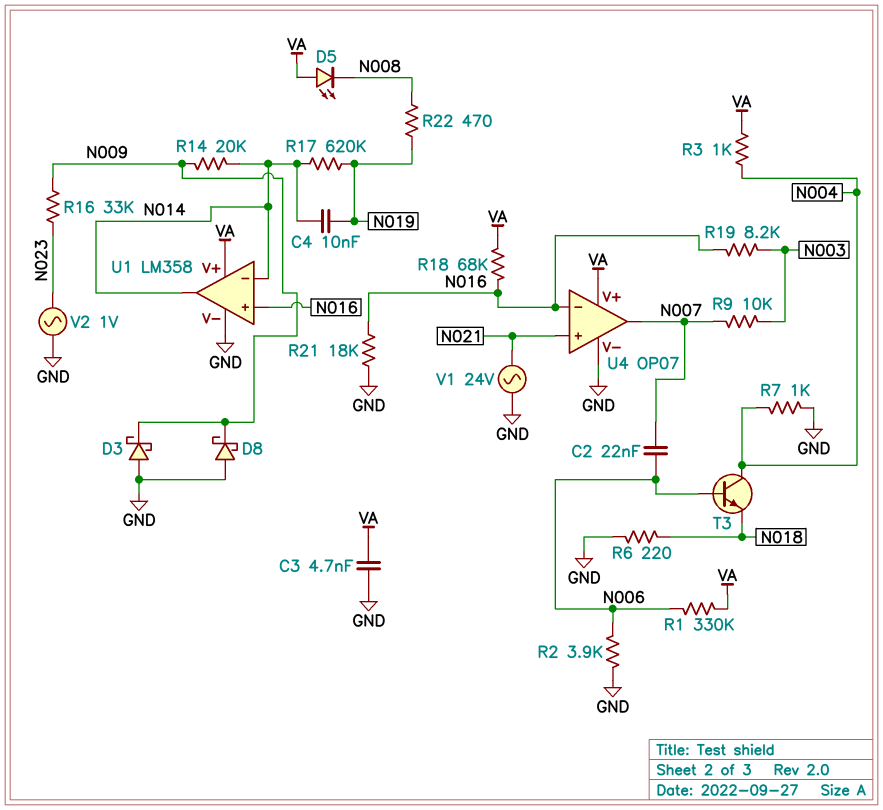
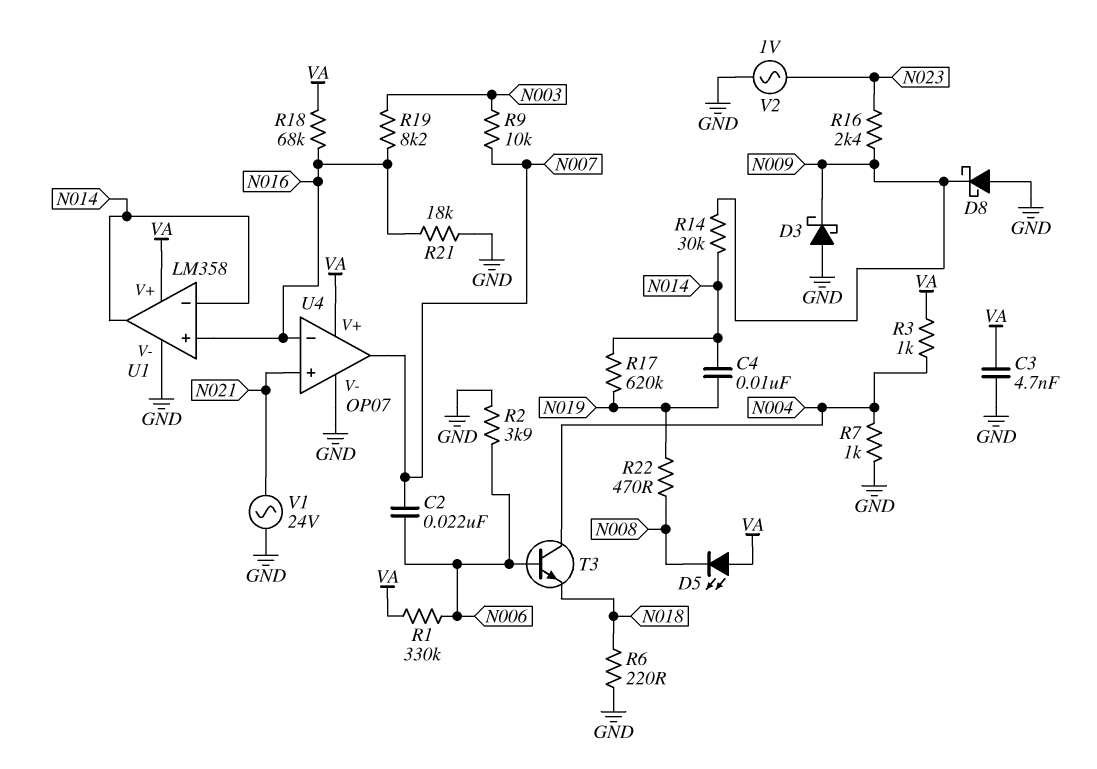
R14: 20k (N009, N014) -> 30k (N009, N014)
R16: 33k (N009, N023) -> 2.4k (N009, N023)

